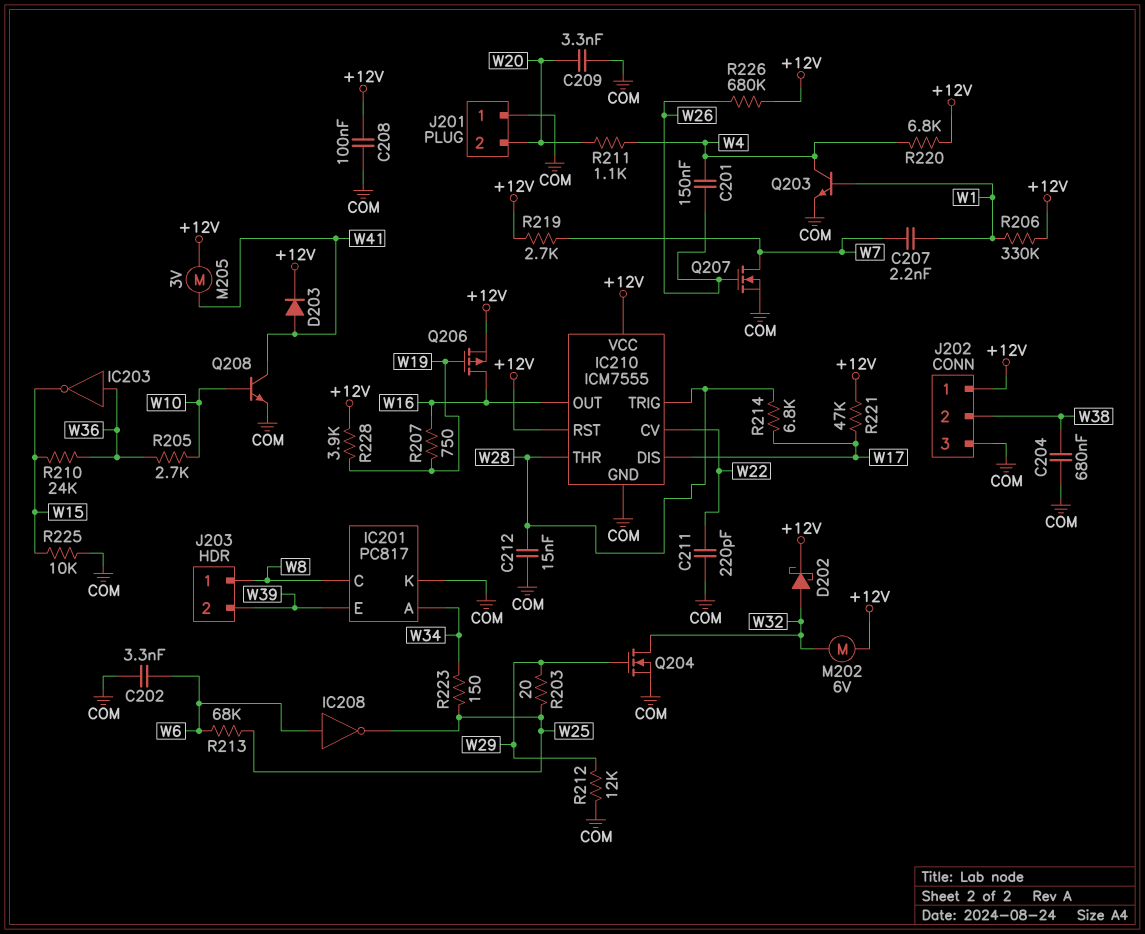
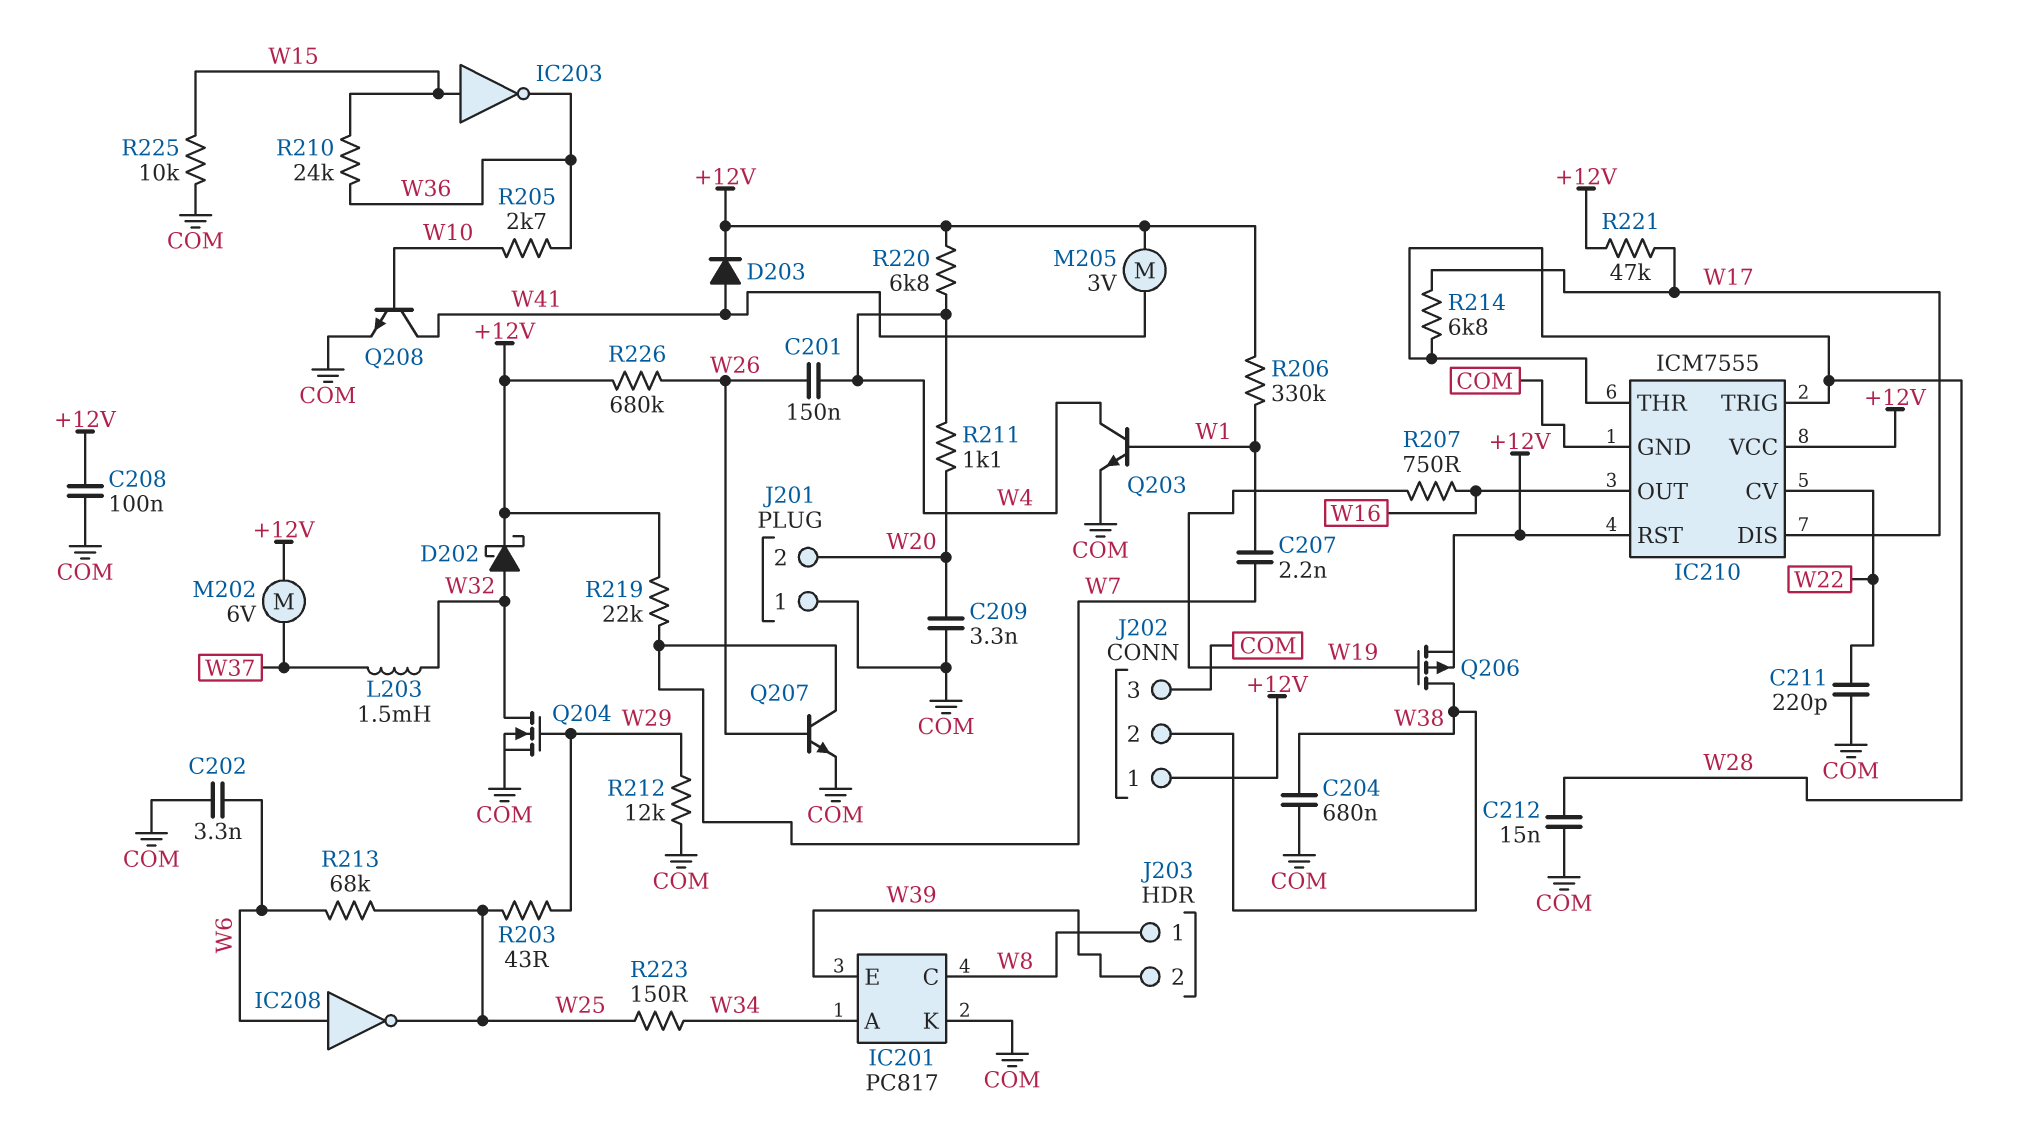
IC203: NOT (in W36, out W15) -> NOT (in W15, out W36)
L203: none -> 1.5mH (W32, W37)
M202: motor 6V (+12V, W32) -> motor 6V (+12V, W37)
Q206: PMOS (G W19, D W16, S +12V) -> PMOS (G W19, D W38, S +12V)
Q207: NMOS (G W26, D W7, S COM) -> NPN (B W26, C W7, E COM)
R203: 20 (W25, W29) -> 43 (W25, W29)
R219: 2.7k (+12V, W7) -> 22k (+12V, W7)
R228: 3.9k (+12V, W19) -> none

